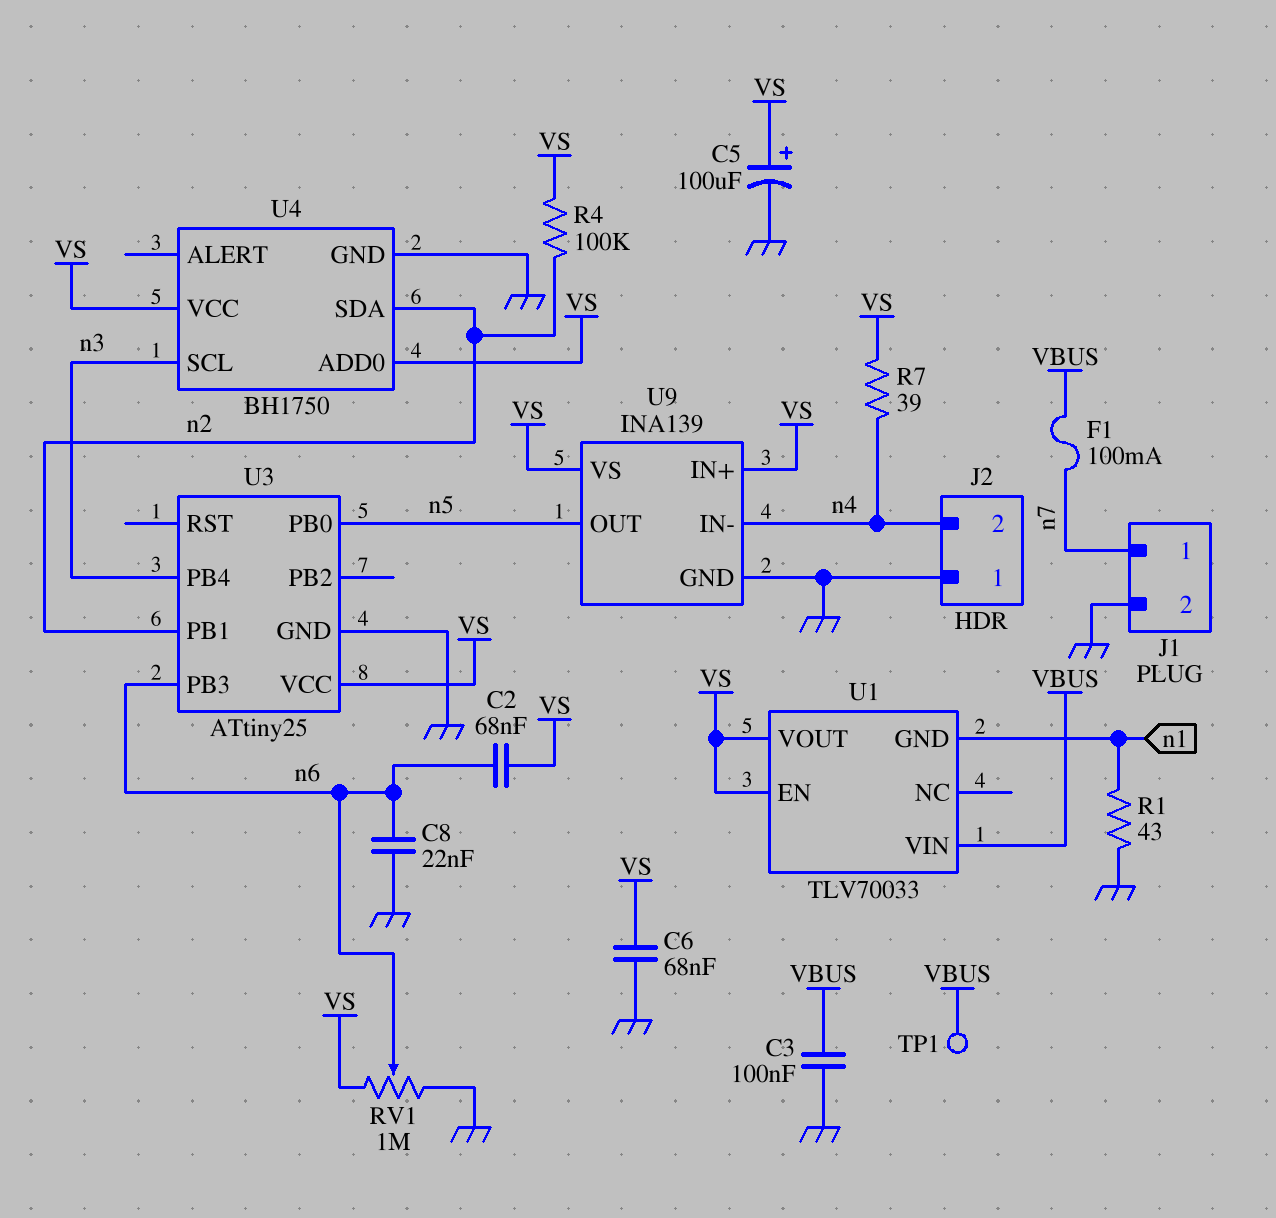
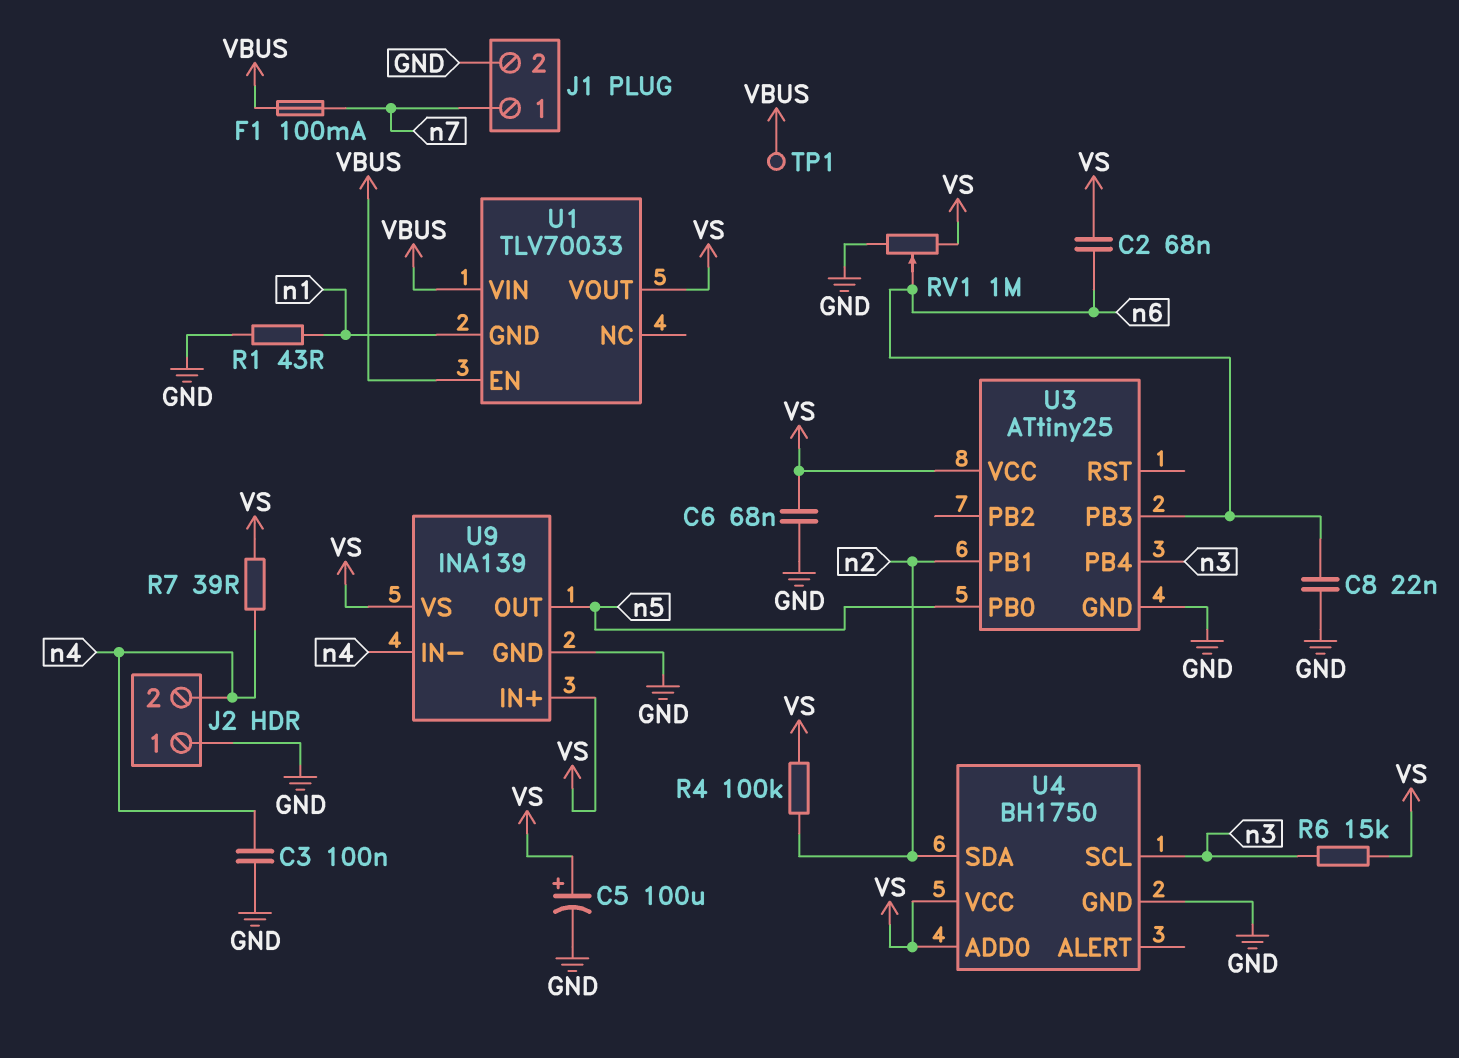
C3: 100nF (GND, VBUS) -> 100nF (GND, n4)
R6: none -> 15k (VS, n3)
U1 pin EN: VS -> VBUS

